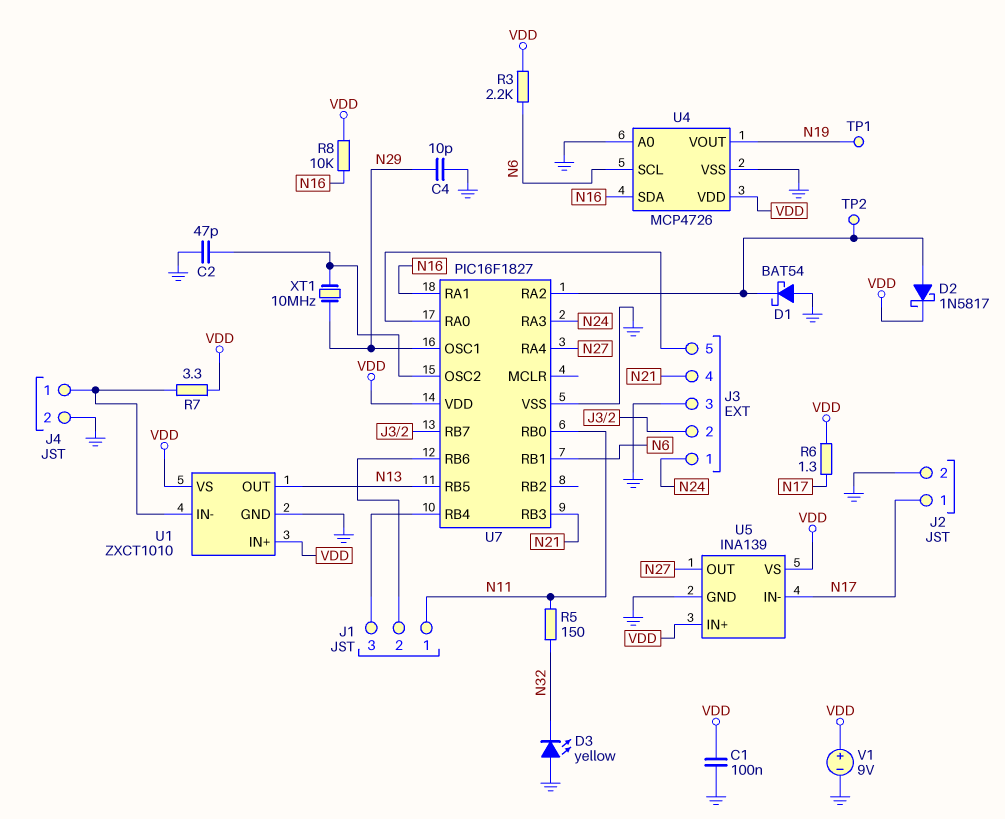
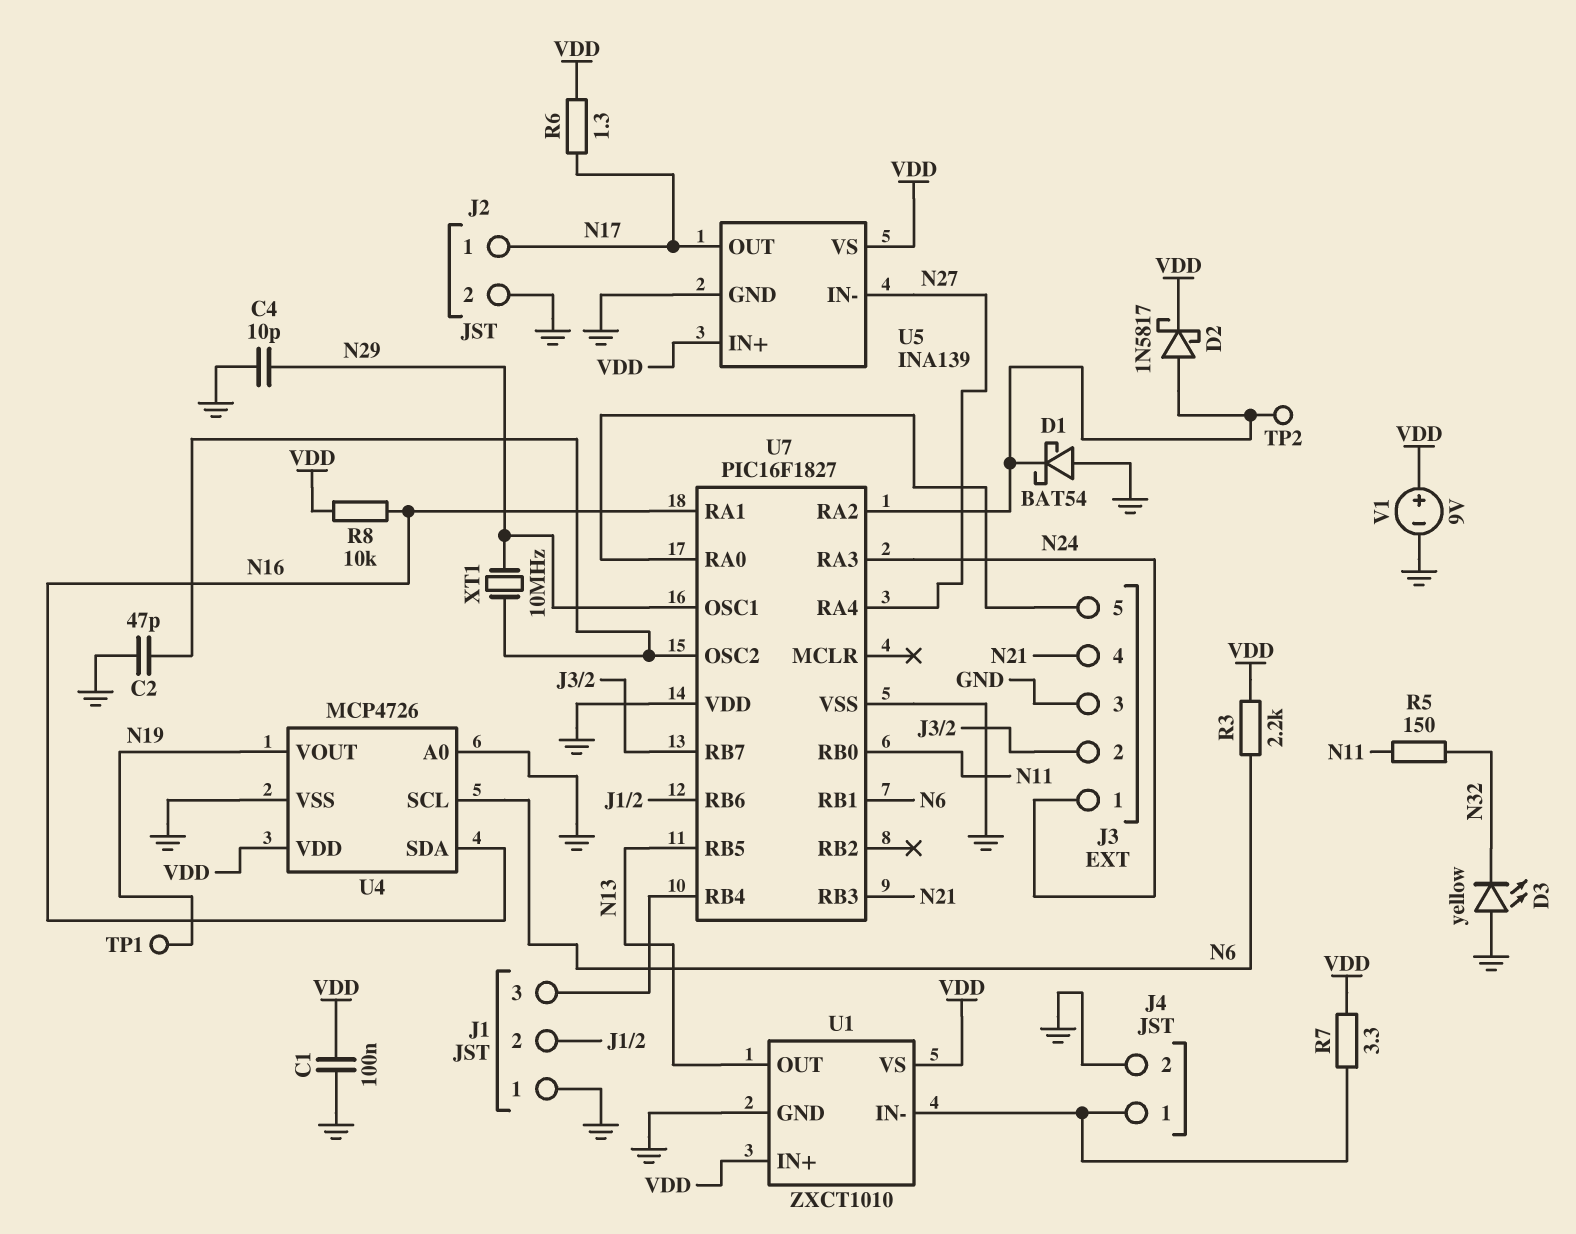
J1 pin 1: N11 -> GND
U5 pin IN-: N17 -> N27
U5 pin OUT: N27 -> N17
U7 pin VDD: VDD -> GND

